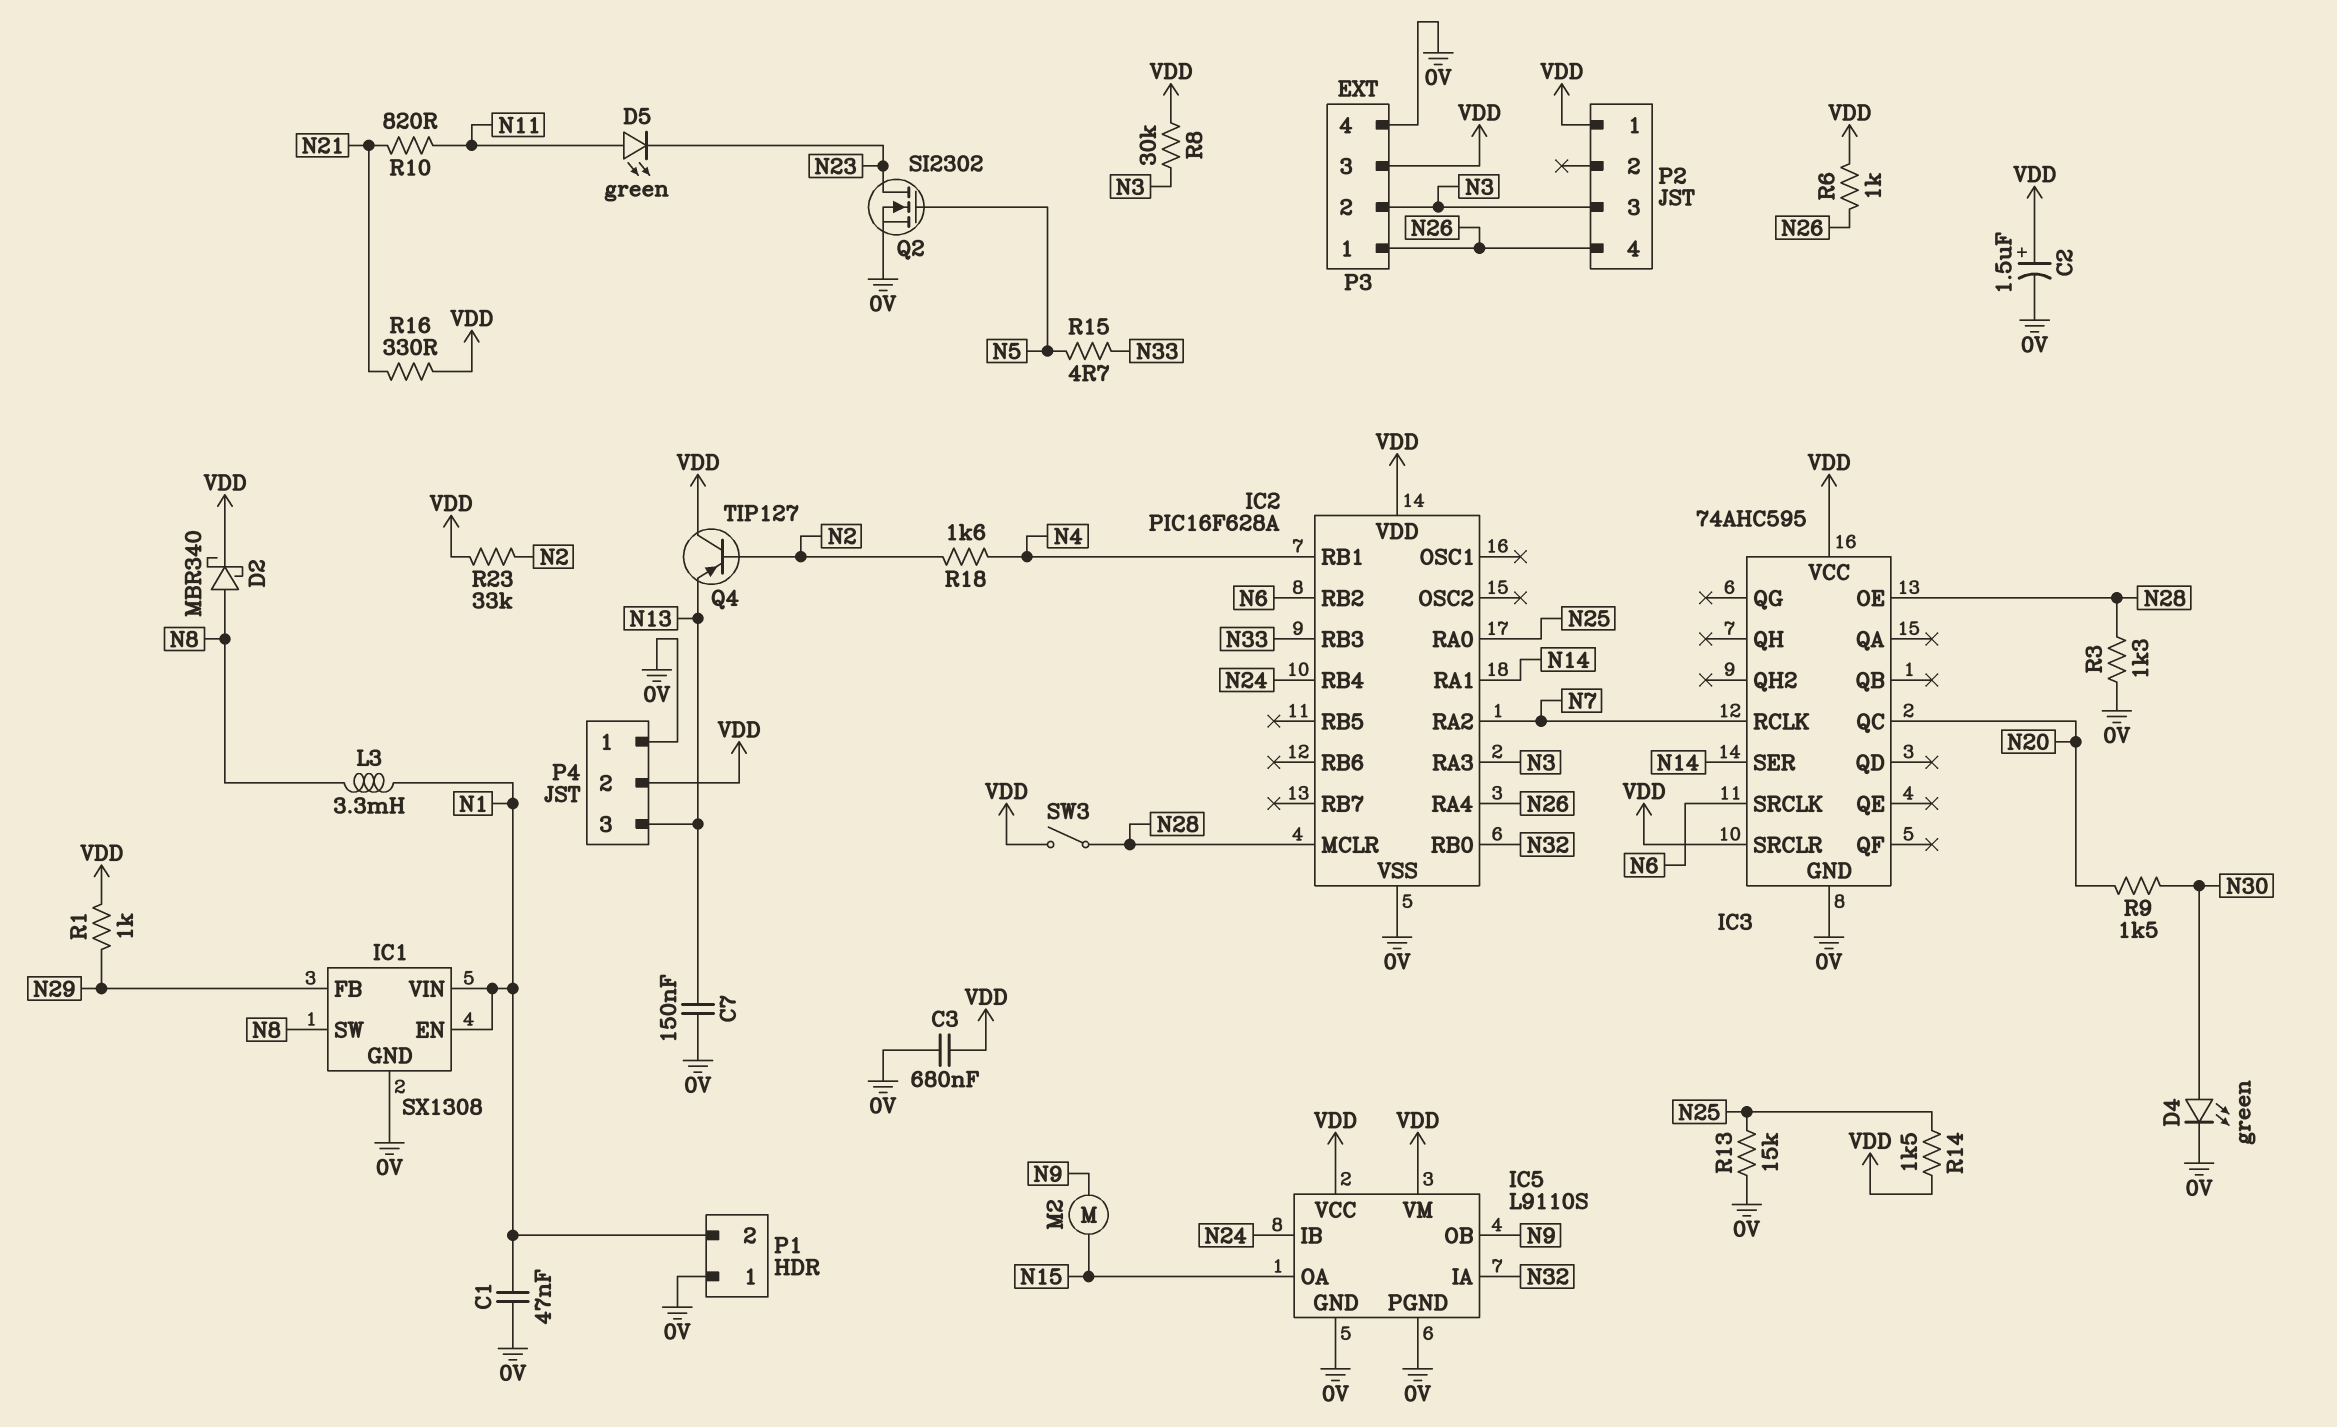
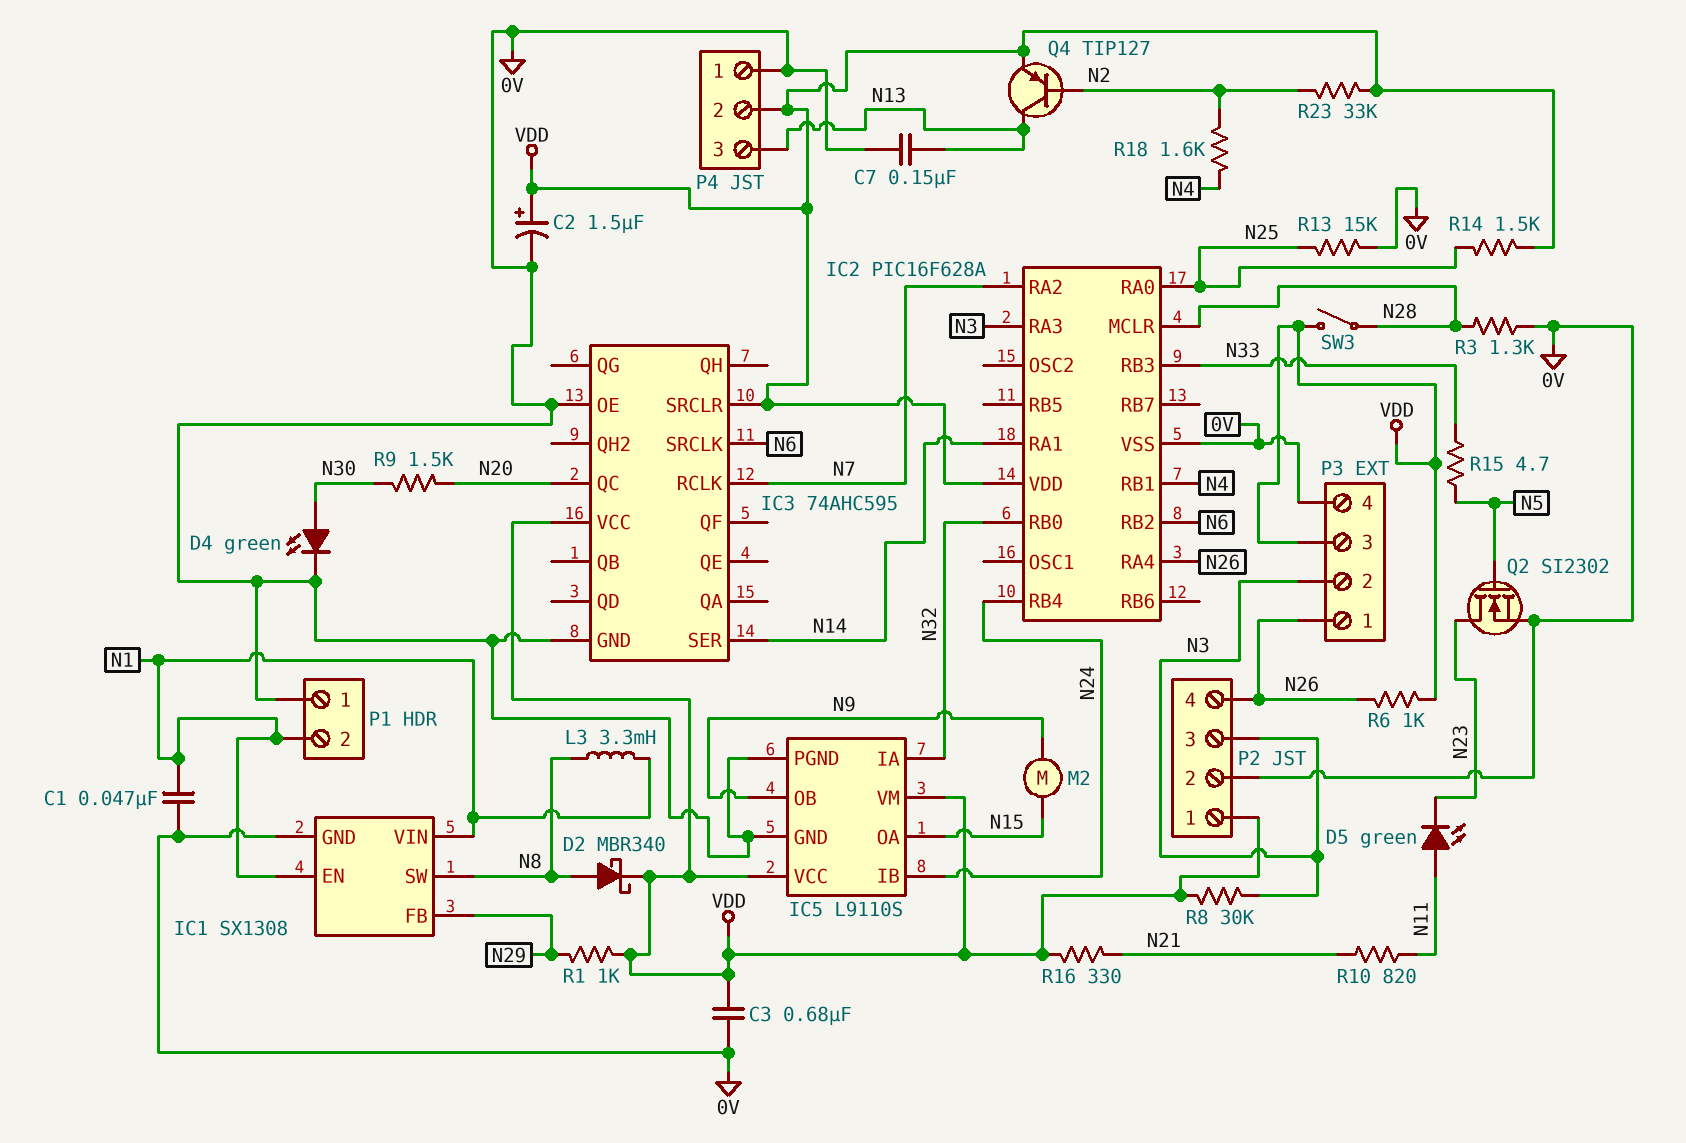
IC3 pin OE: N28 -> 0V
P2 pin 2: none -> 0V
Q4: PNP TIP127 (B N2, C VDD, E N13) -> PNP TIP127 (B N2, C N13, E VDD)

